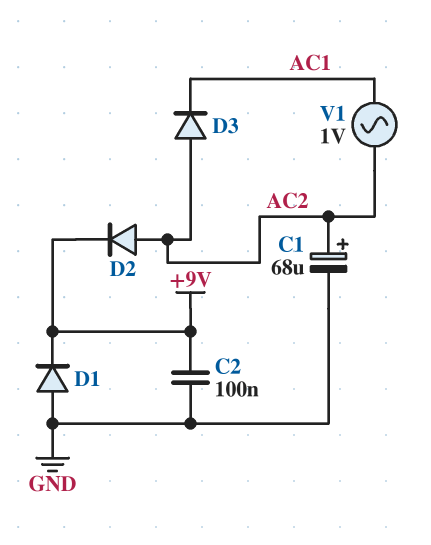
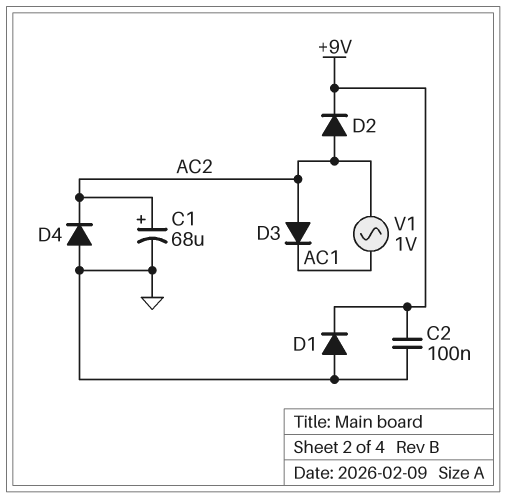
D4: none -> diode (A GND, K AC2)

